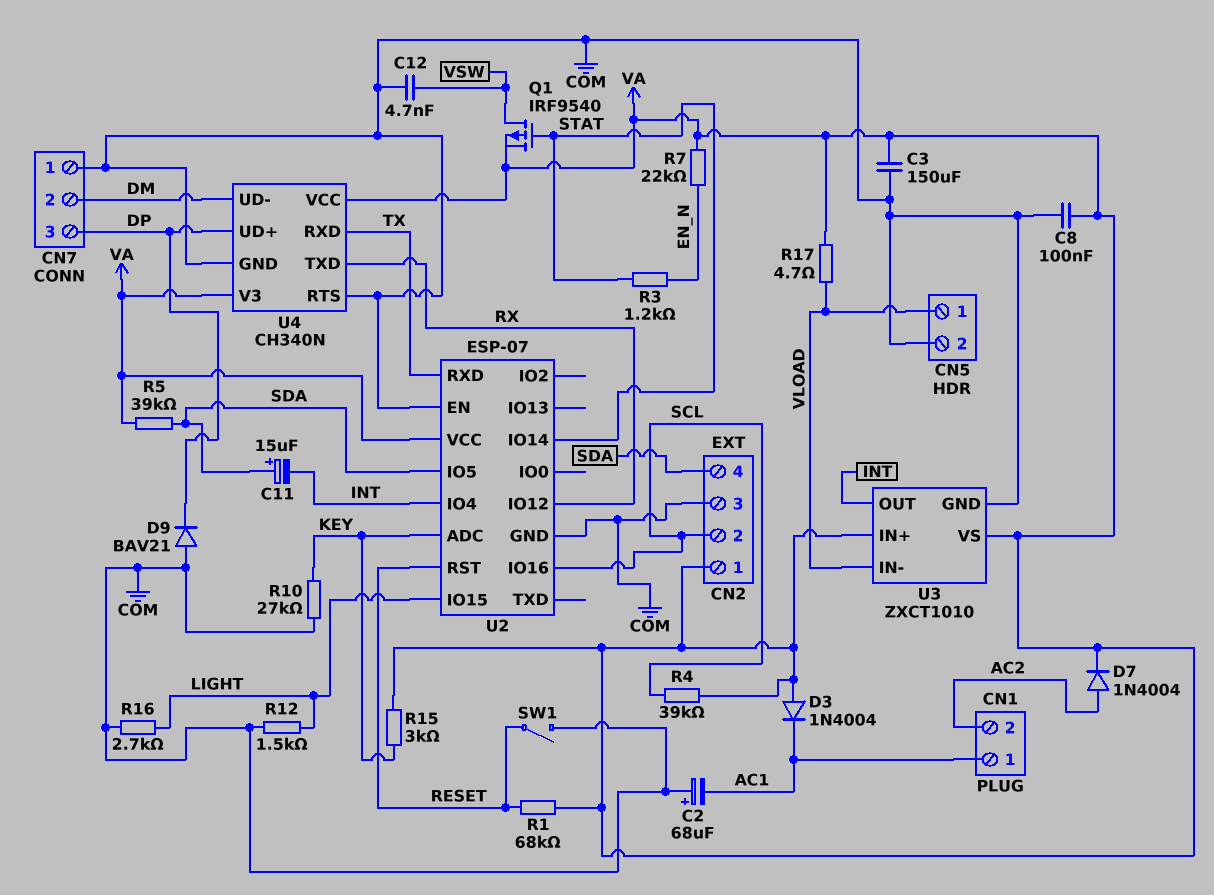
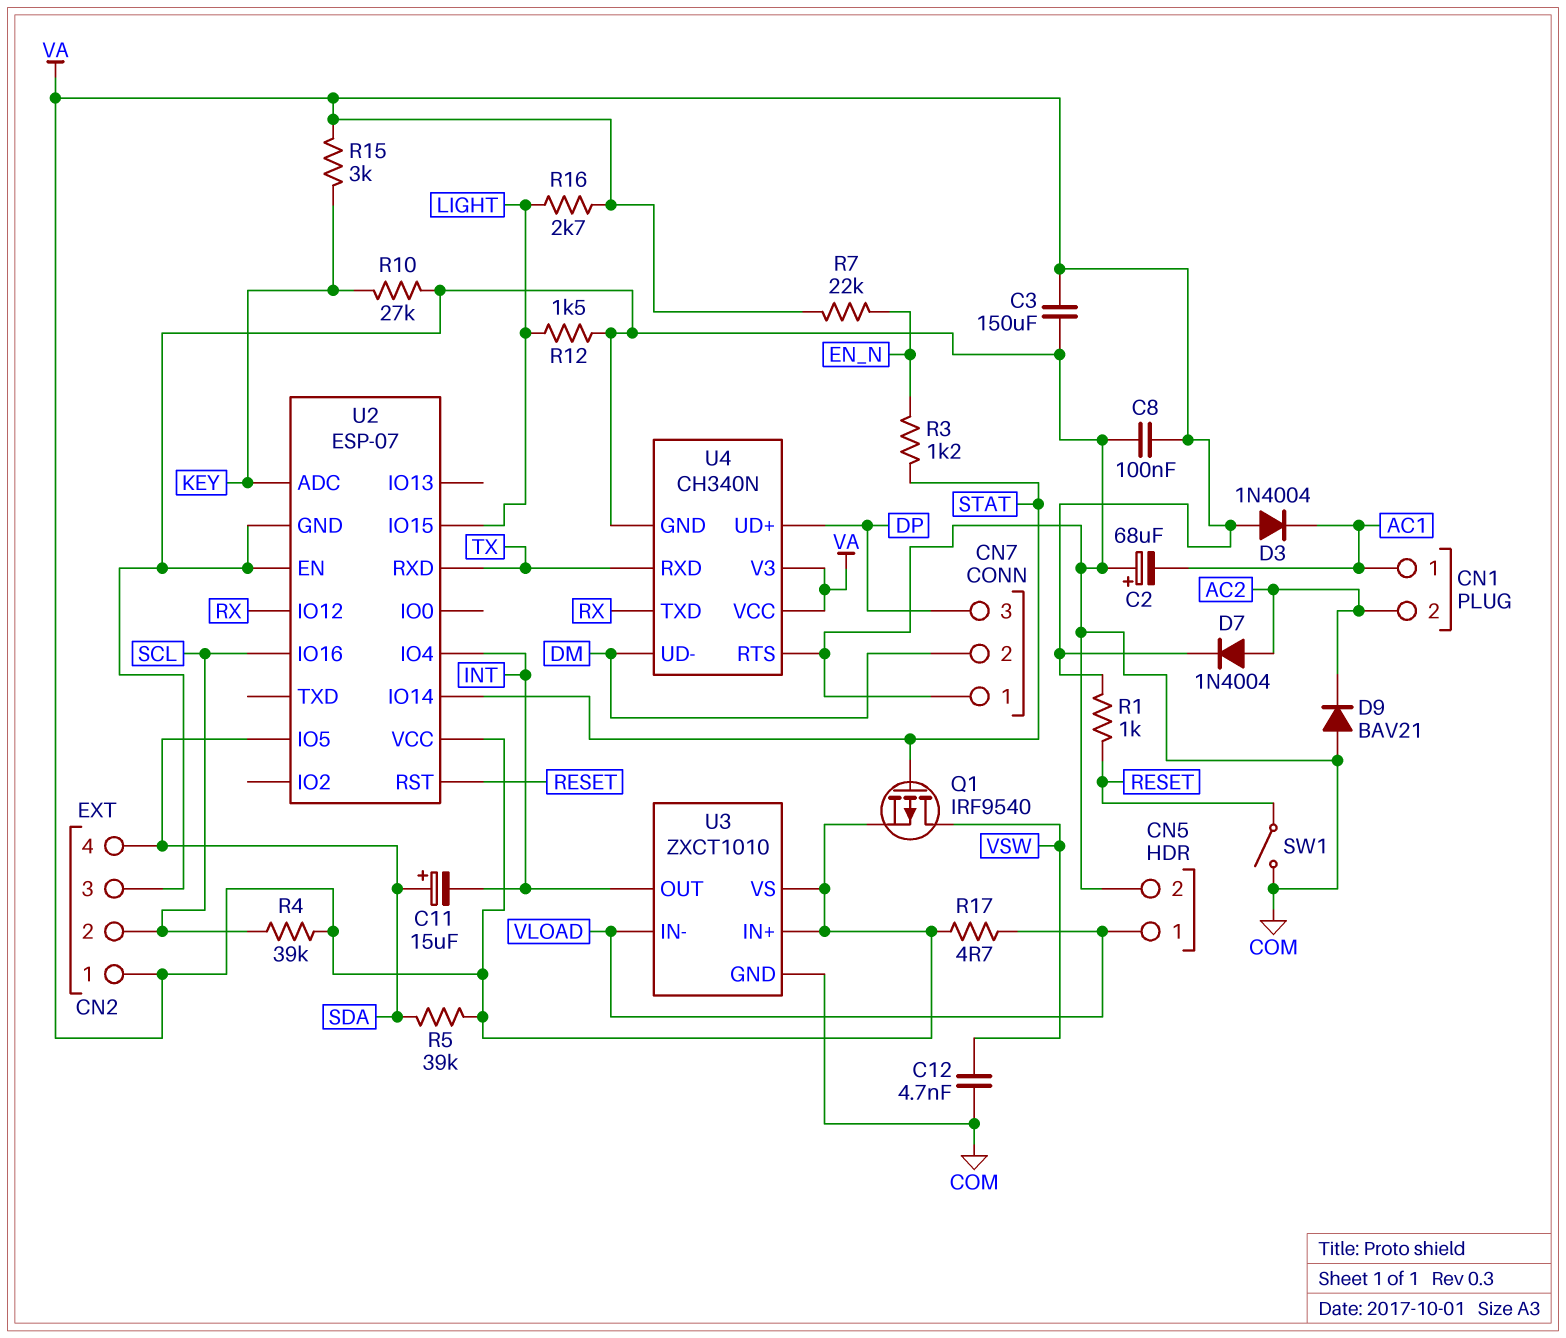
D9: diode BAV21 (A COM, K DP) -> diode BAV21 (A COM, K AC2)
R1: 68k (RESET, VA) -> 1k (RESET, VA)
R16: 2.7k (COM, LIGHT) -> 2.7k (LIGHT, VA)

